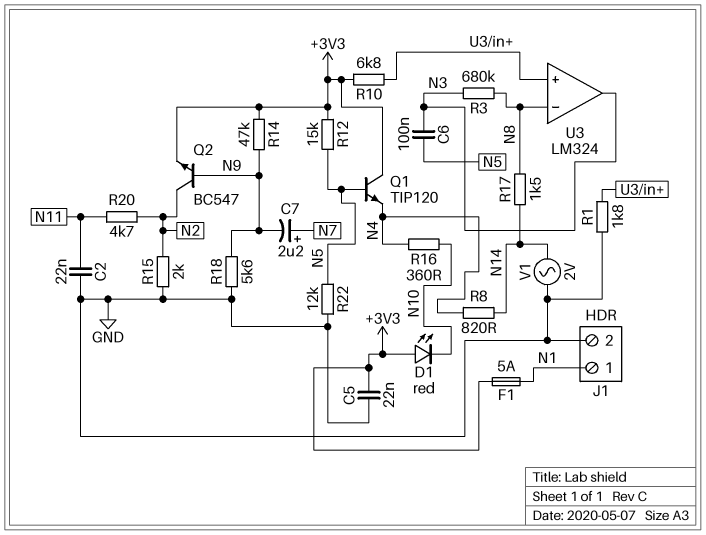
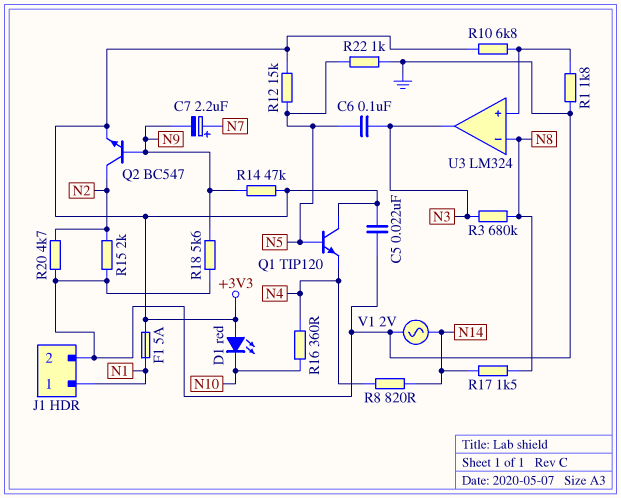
C2: 22nF (GND, N11) -> none
R20: 4.7k (N2, N11) -> 4.7k (GND, N2)
R22: 12k (GND, N5) -> 1k (GND, N5)

